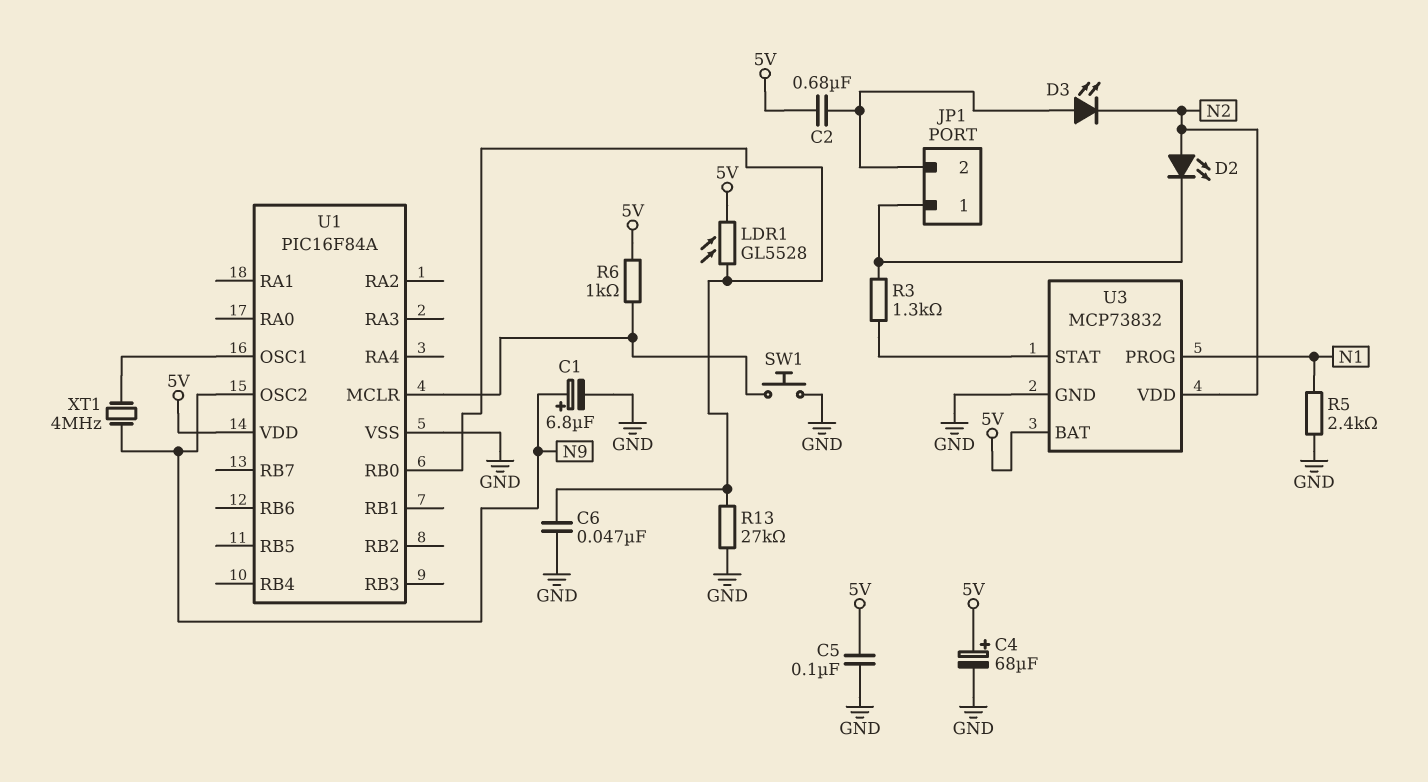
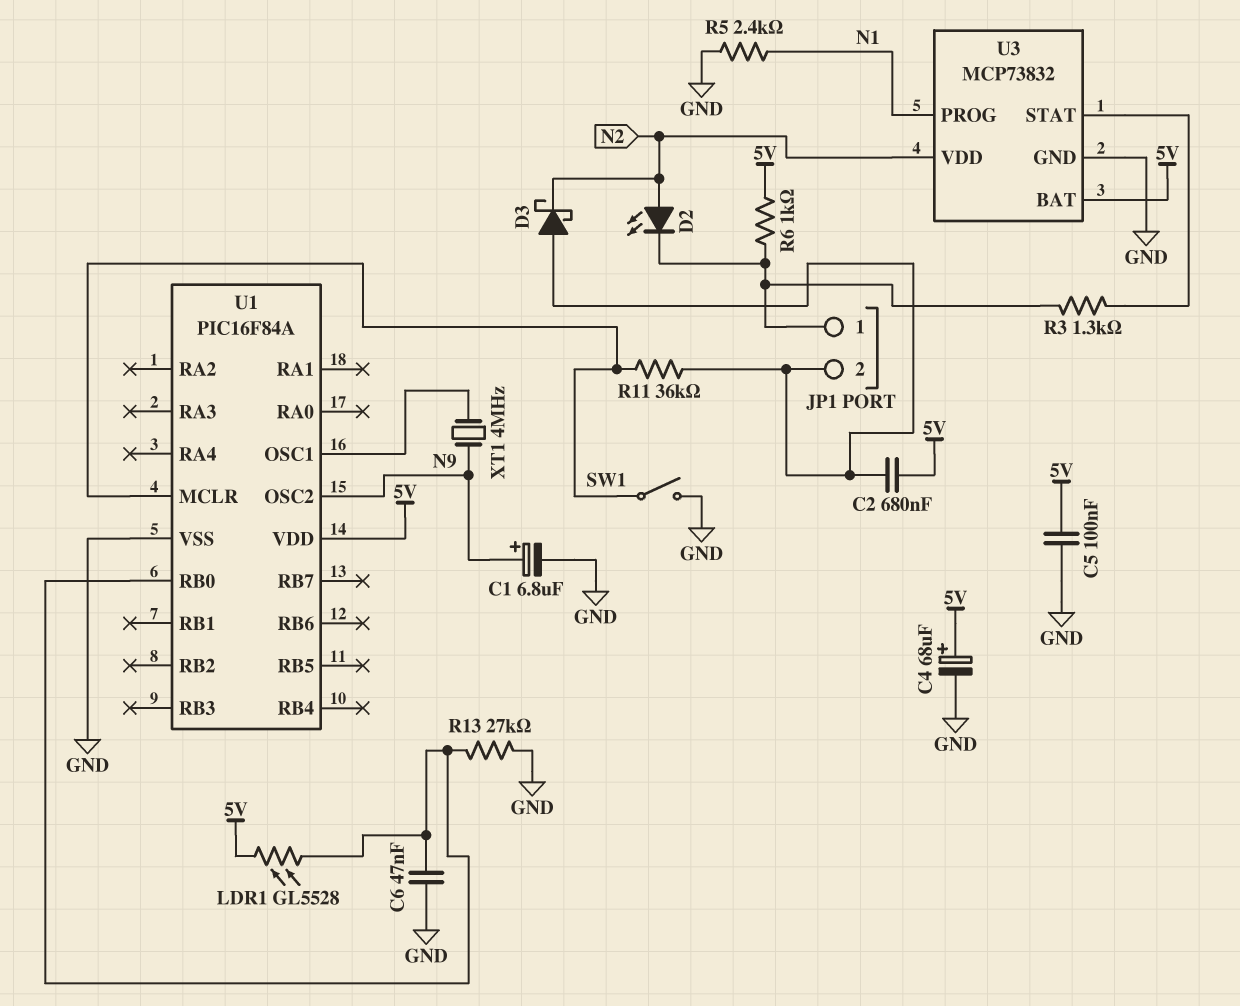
D3: LED (A JP1/2, K N2) -> schottky (A JP1/2, K N2)
R6: 1k (5V, U1/MCLR) -> 1k (5V, JP1/1)
R11: none -> 36k (JP1/2, U1/MCLR)
SW1: button (GND, U1/MCLR) -> switch (GND, U1/MCLR)

